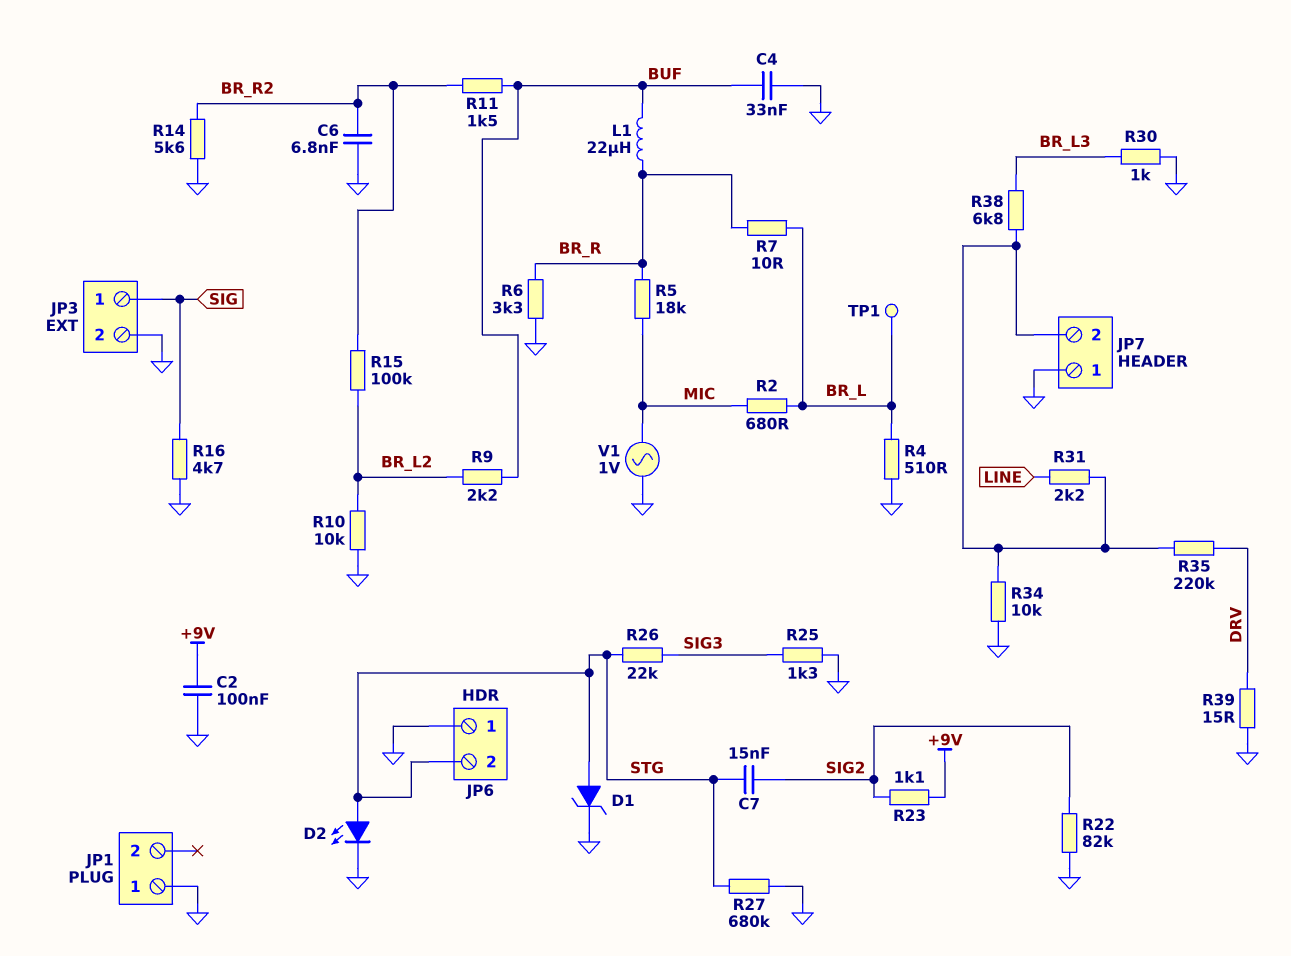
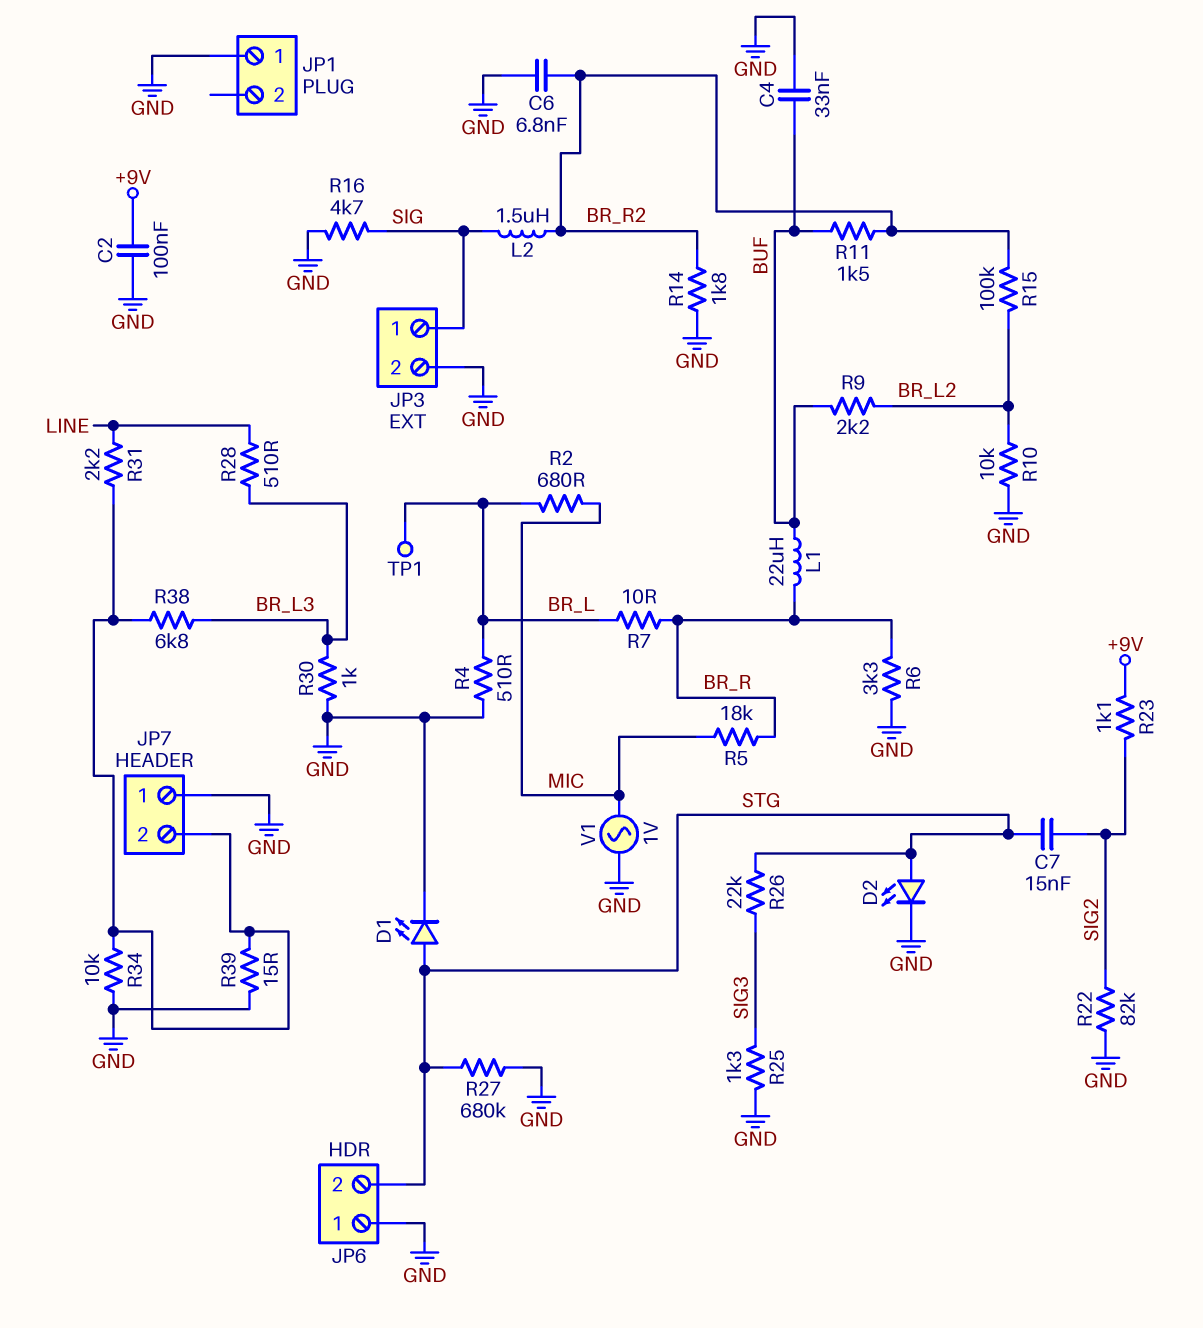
D1: zener (A STG, K GND) -> LED (A STG, K GND)
L2: none -> 1.5uH (BR_R2, SIG)
R14: 5.6k (BR_R2, GND) -> 1.8k (BR_R2, GND)
R28: none -> 510 (BR_L3, LINE)
R35: 220k (DRV, JP7/2) -> none
R39: 15 (DRV, GND) -> 15 (GND, JP7/2)

